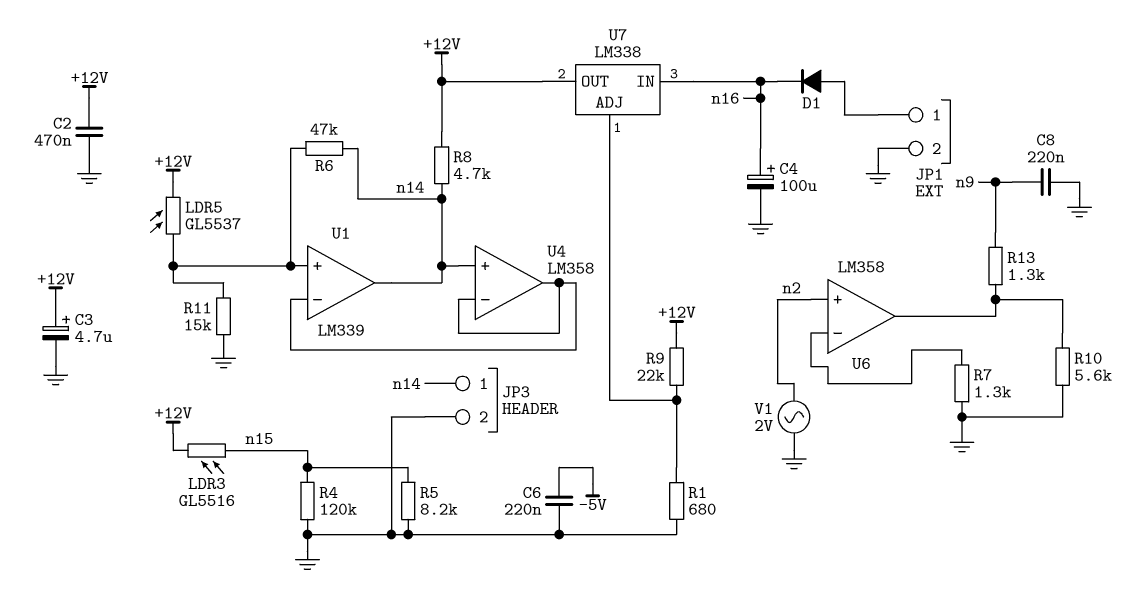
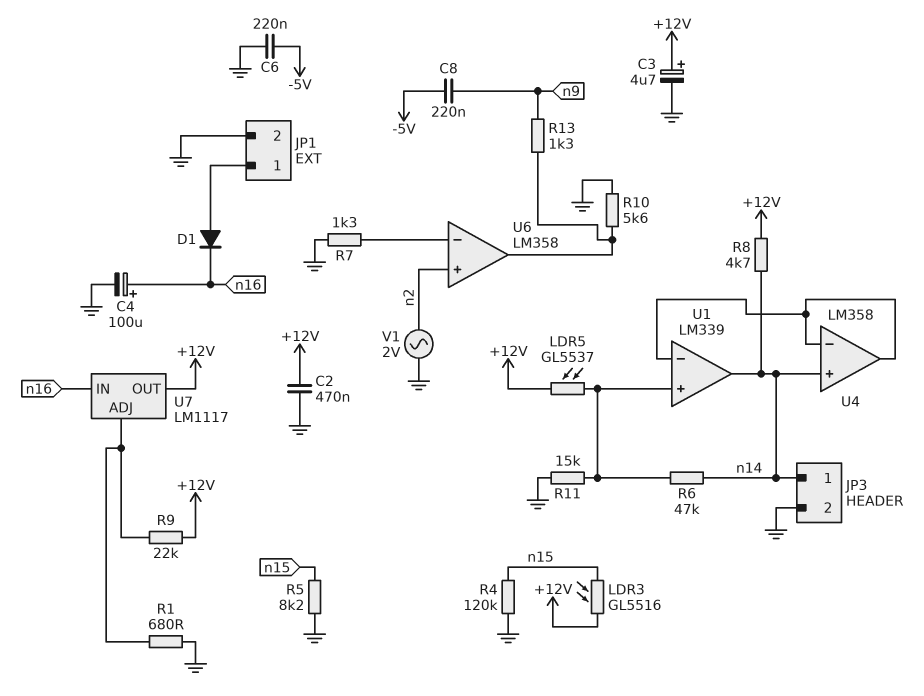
C8: 220nF (GND, n9) -> 220nF (-5V, n9)
U7: LM338 -> LM1117

